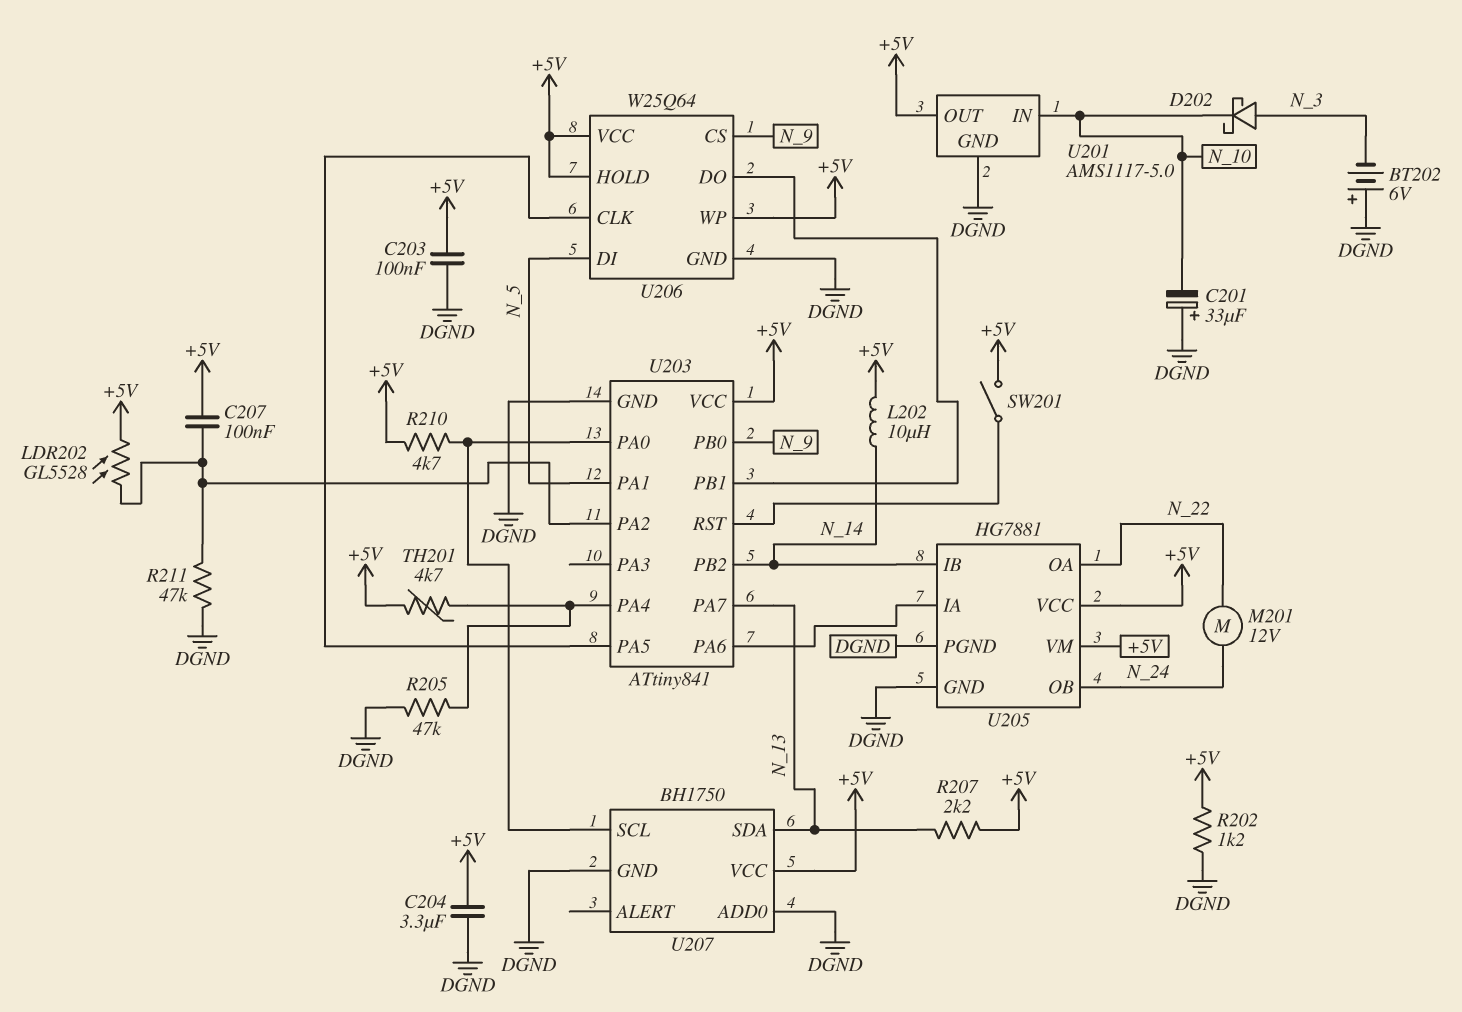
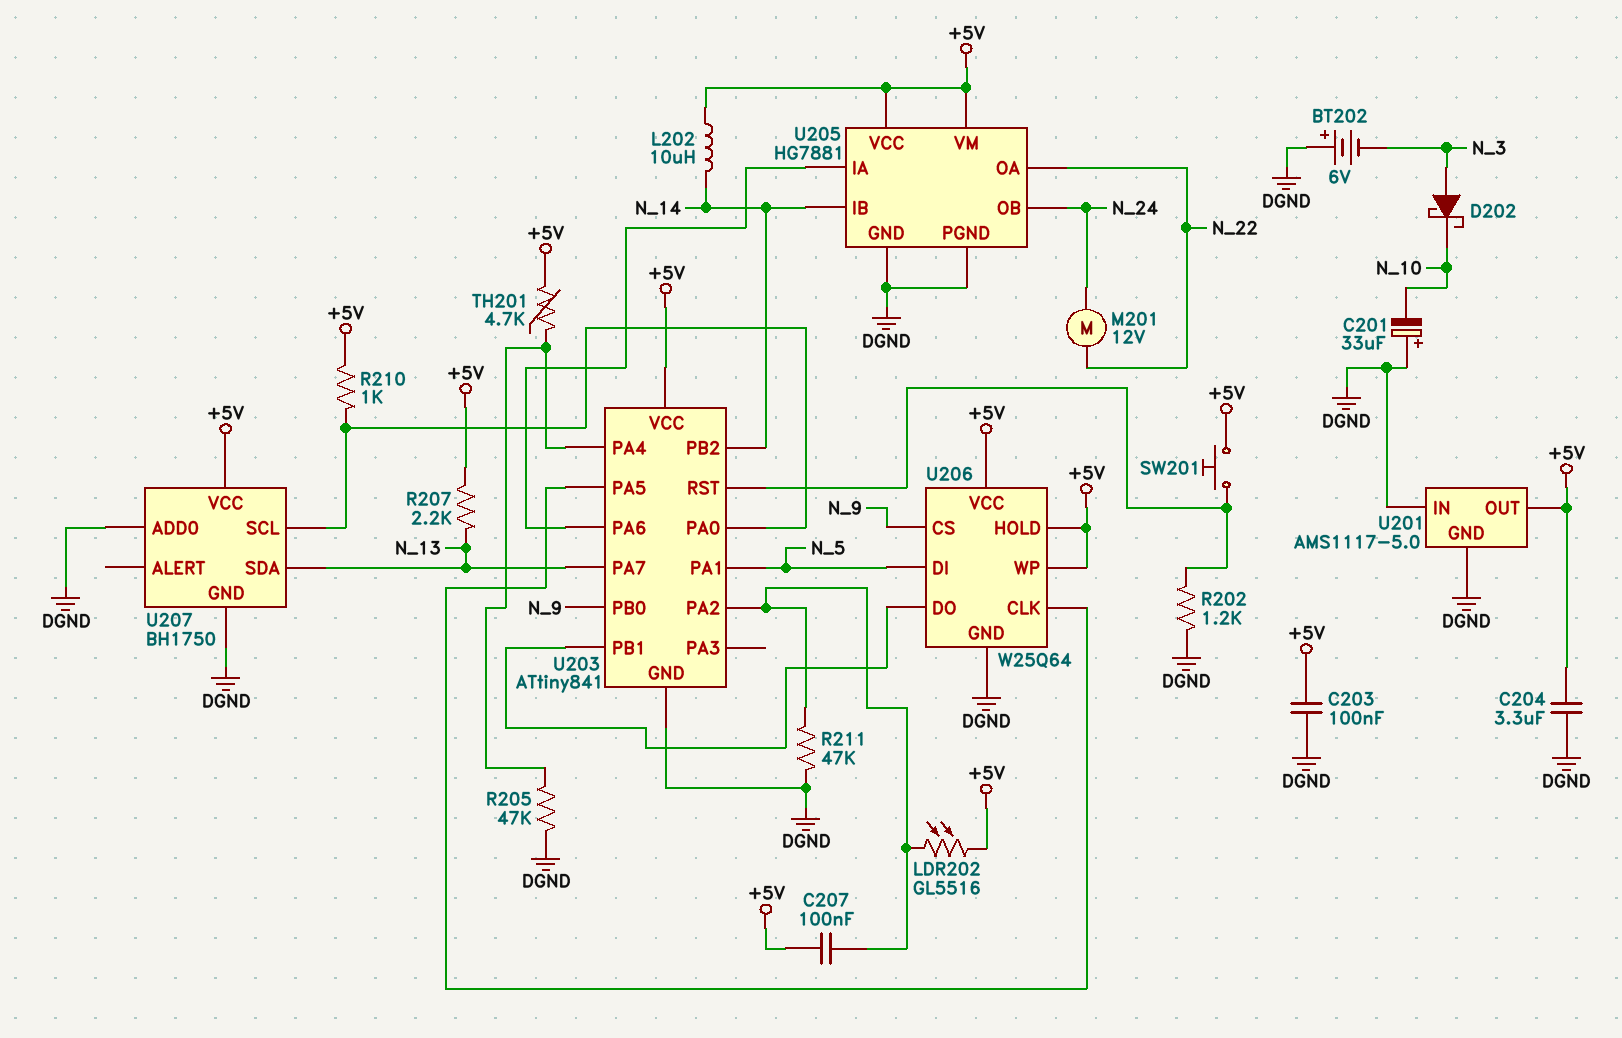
LDR202: GL5528 (+5V, U203/PA2) -> GL5516 (+5V, U203/PA2)
R202: 1.2k (+5V, DGND) -> 1.2k (DGND, U203/RST)
R210: 4.7k (+5V, U203/PA0) -> 1k (+5V, U203/PA0)
SW201: switch (+5V, U203/RST) -> button (+5V, U203/RST)
U201 pin IN: N_10 -> DGND

